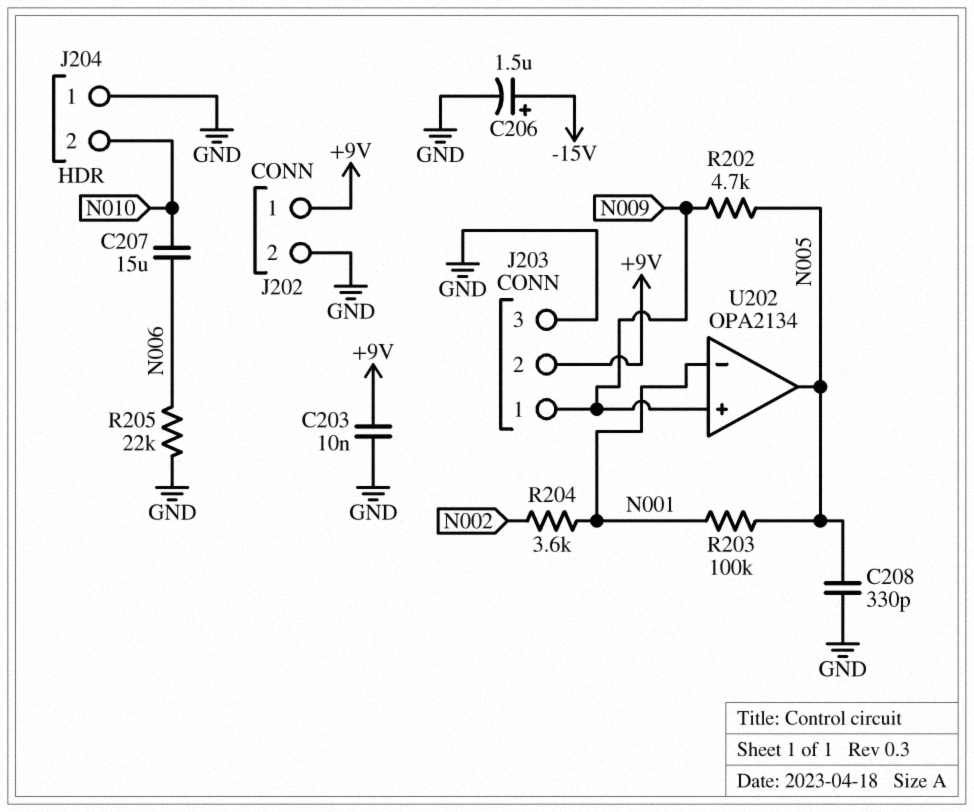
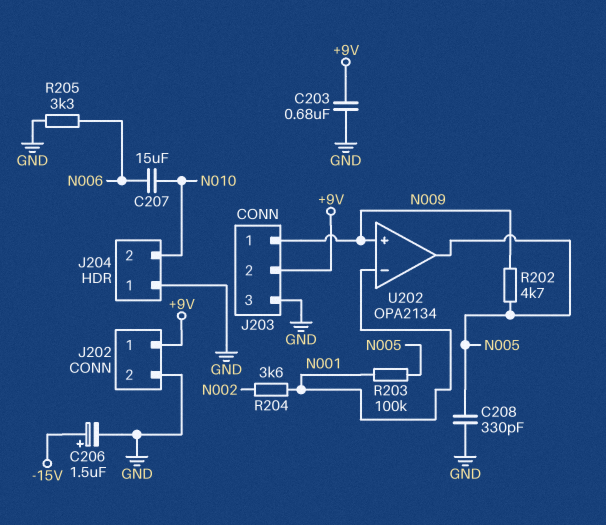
C203: 10nF (+9V, GND) -> 680nF (+9V, GND)
R205: 22k (GND, N006) -> 3.3k (GND, N006)

